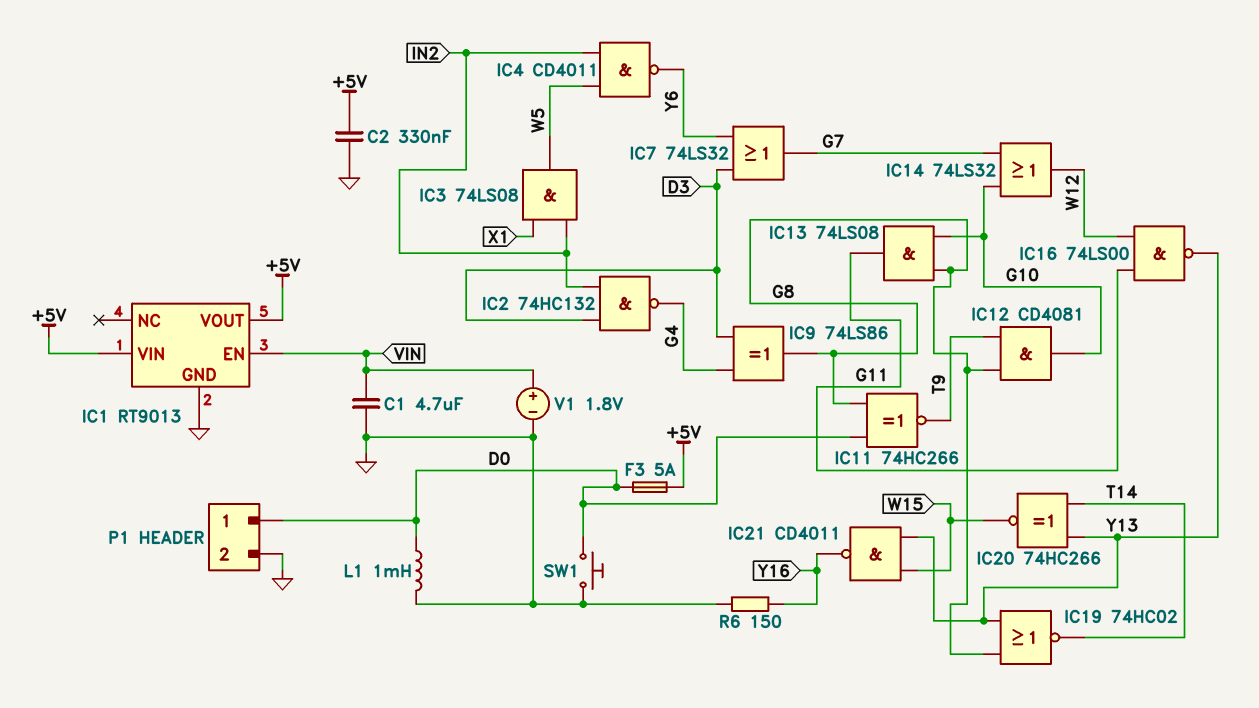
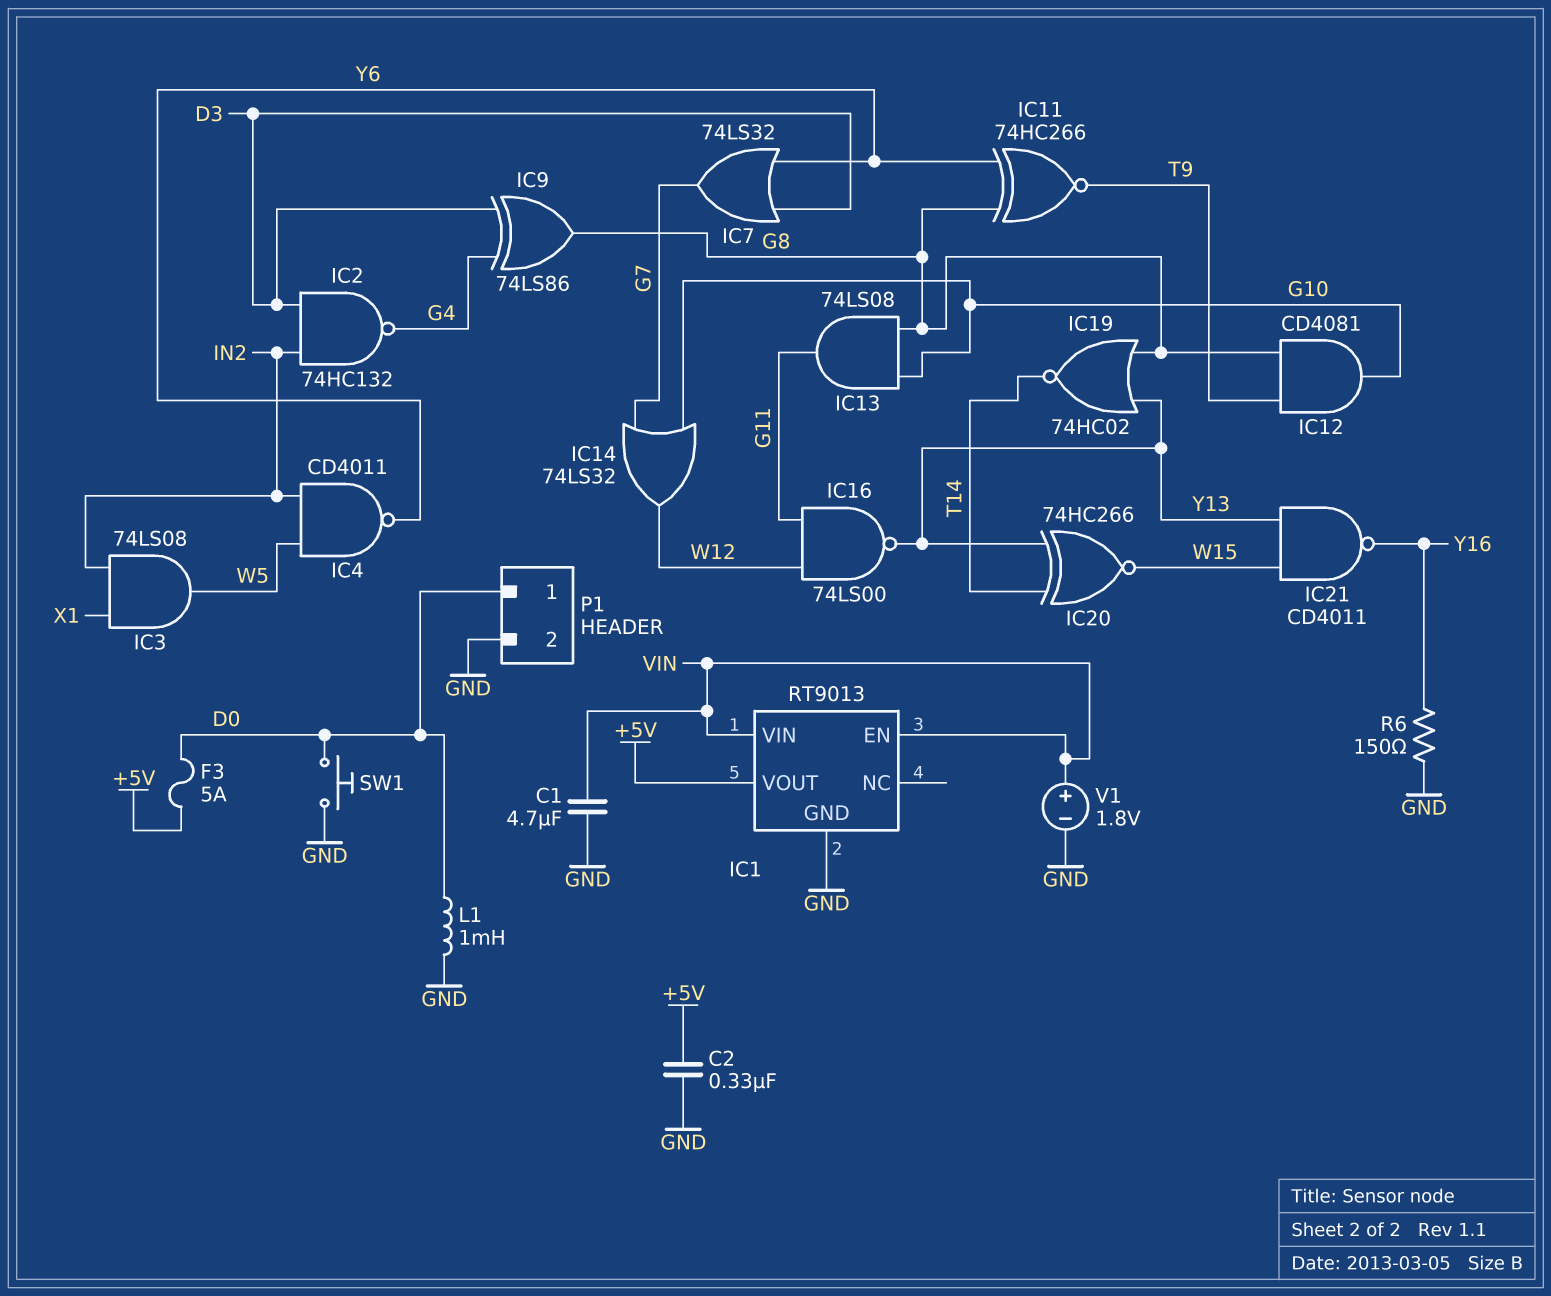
IC1 pin VIN: +5V -> VIN
IC11: XNOR 74HC266 (in D0, in G8, out T9) -> XNOR 74HC266 (in G8, in Y6, out T9)

